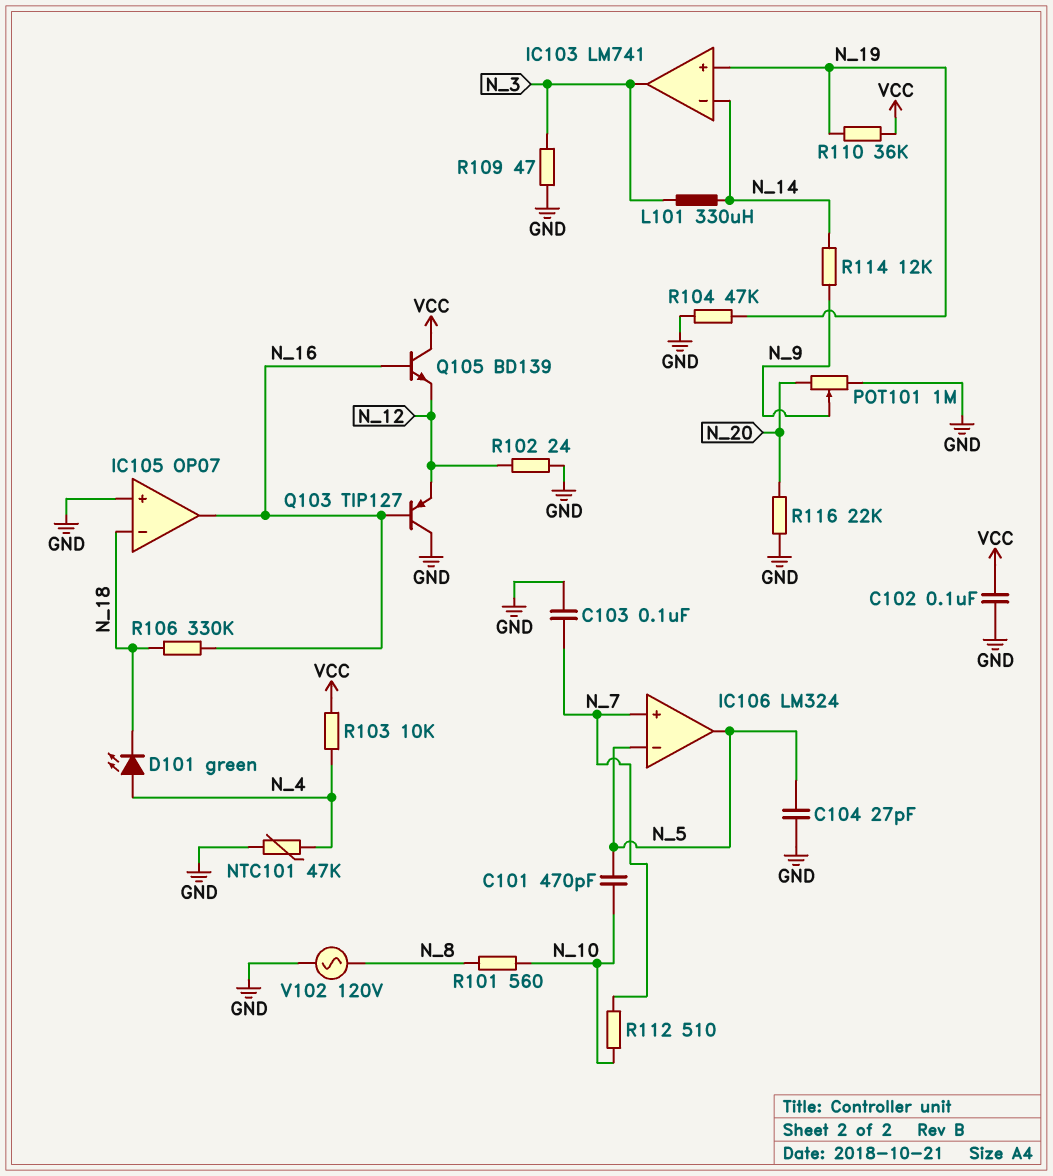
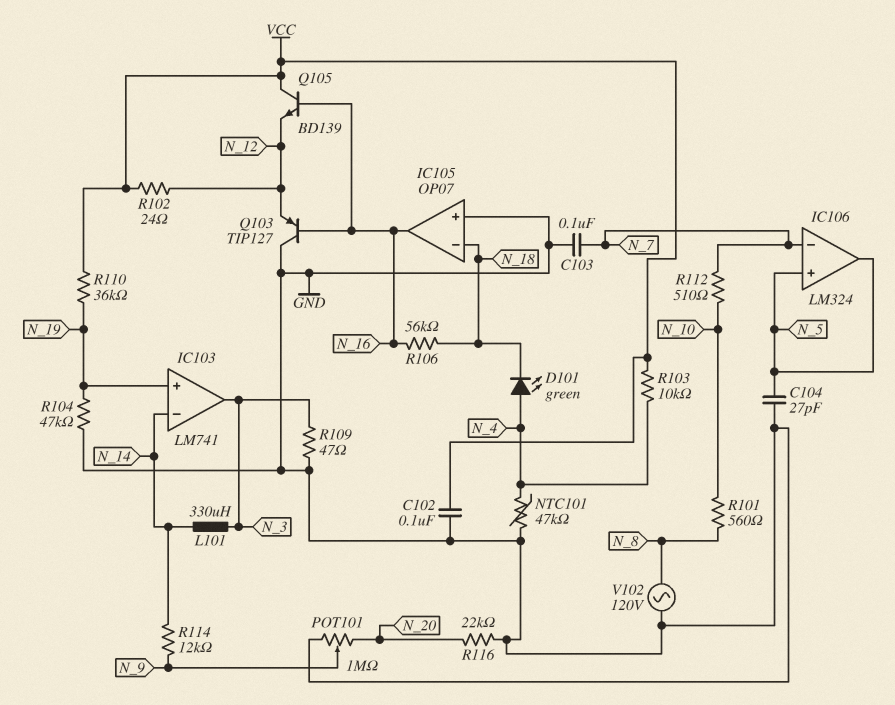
C101: 470pF (N_5, N_10) -> none
IC106 pin in+: N_7 -> N_5
IC106 pin in-: N_5 -> N_7
R102: 24 (GND, N_12) -> 24 (N_12, VCC)
R106: 330k (N_16, N_18) -> 56k (N_16, N_18)

